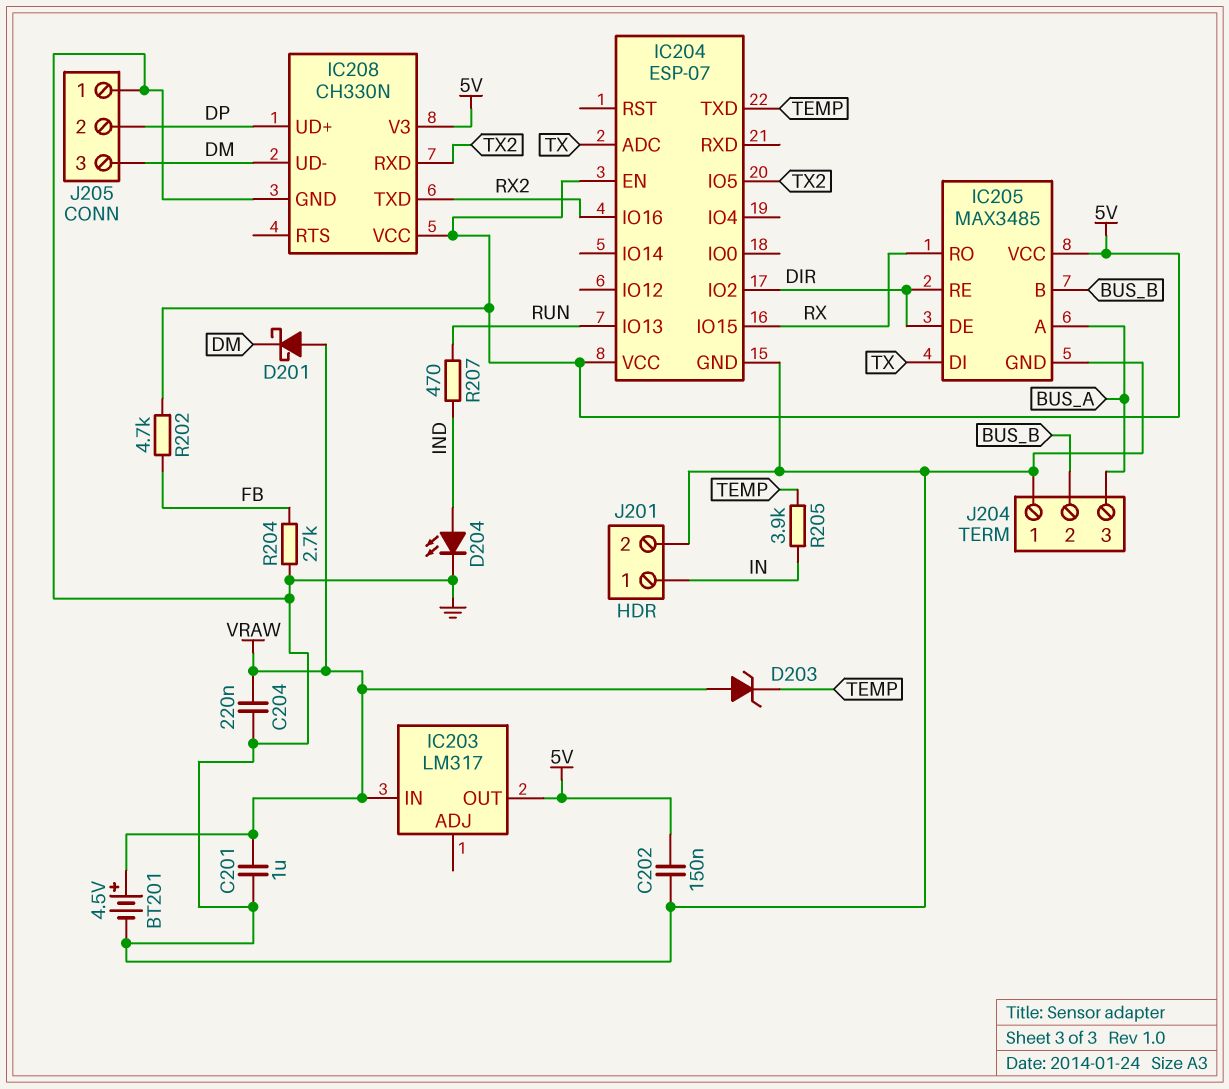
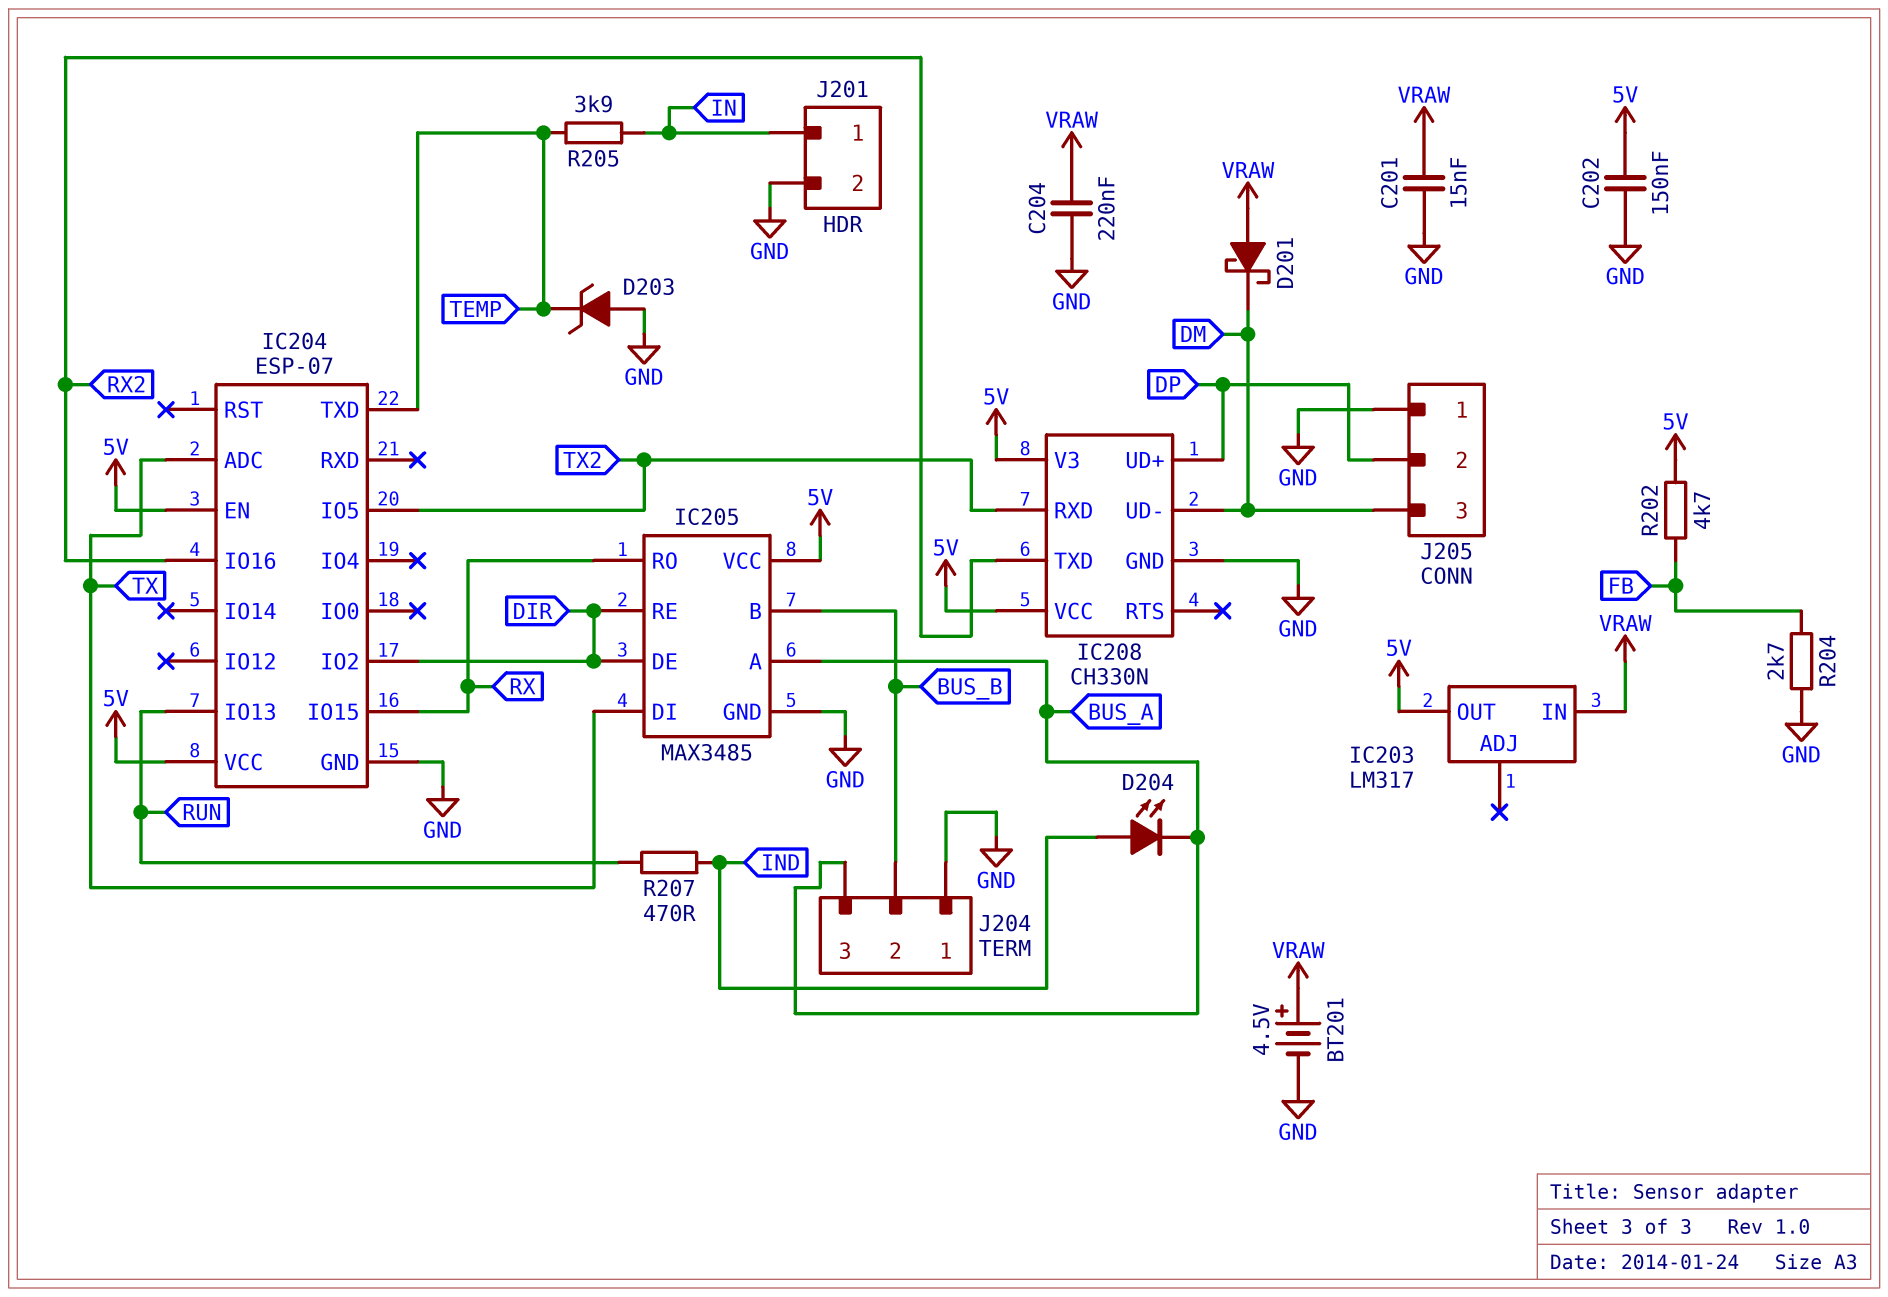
C201: 1uF (GND, VRAW) -> 15nF (GND, VRAW)
D203: zener (A VRAW, K TEMP) -> zener (A GND, K TEMP)
D204: LED (A IND, K GND) -> LED (A IND, K BUS_A)

